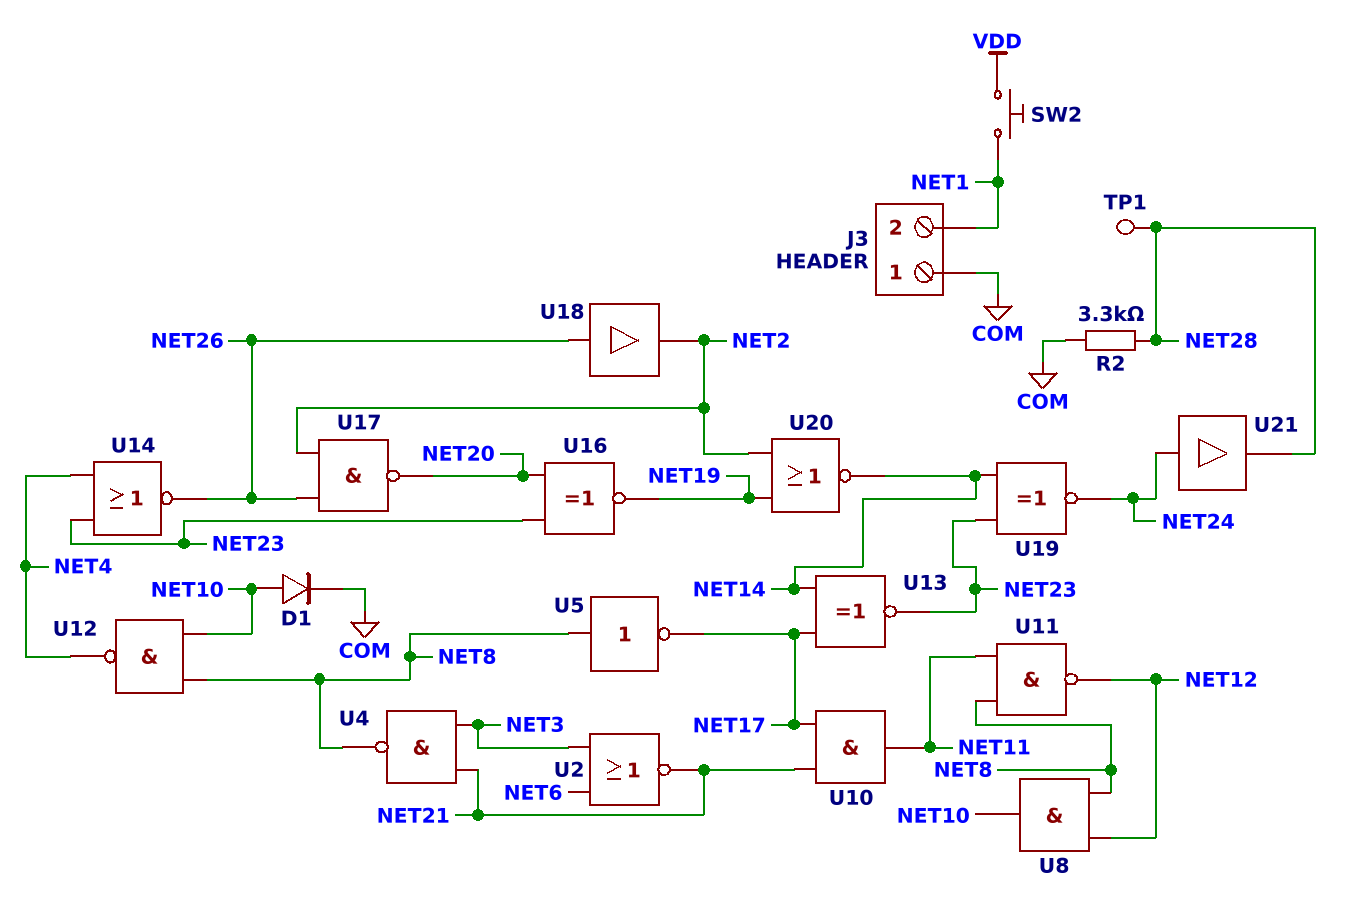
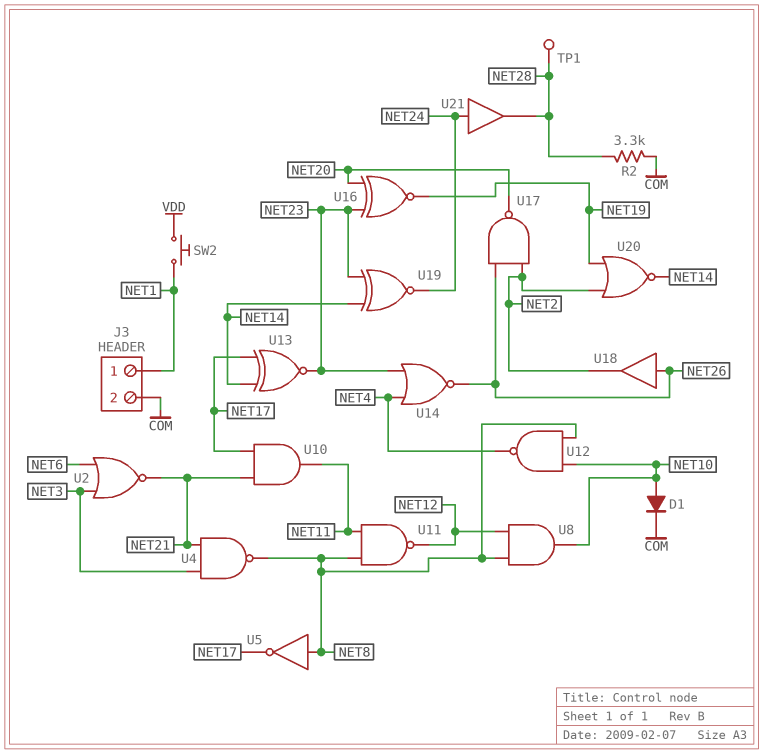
J3 pin 1: COM -> NET1
J3 pin 2: NET1 -> COM

